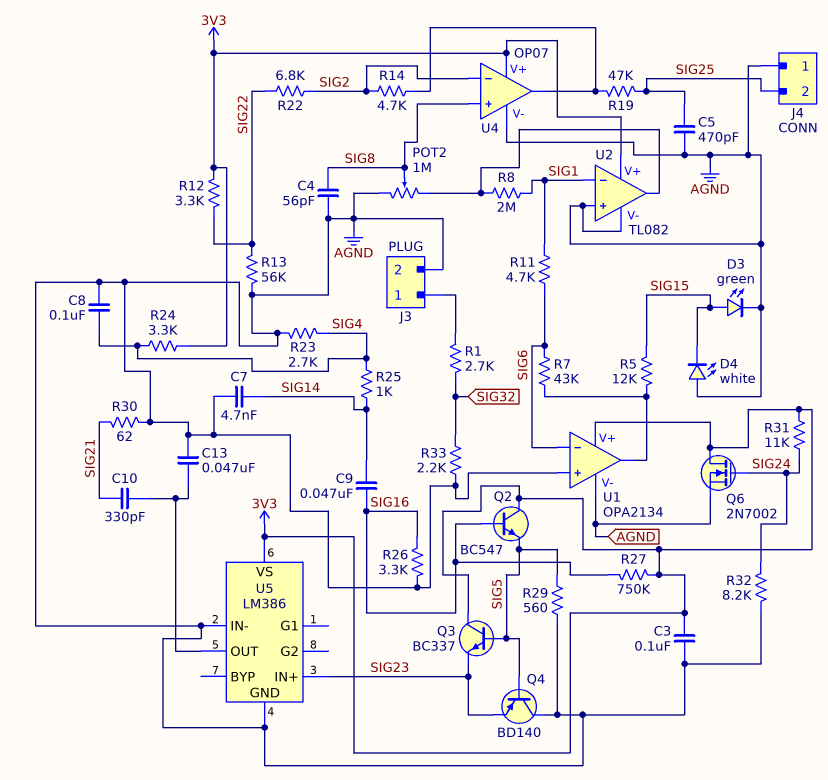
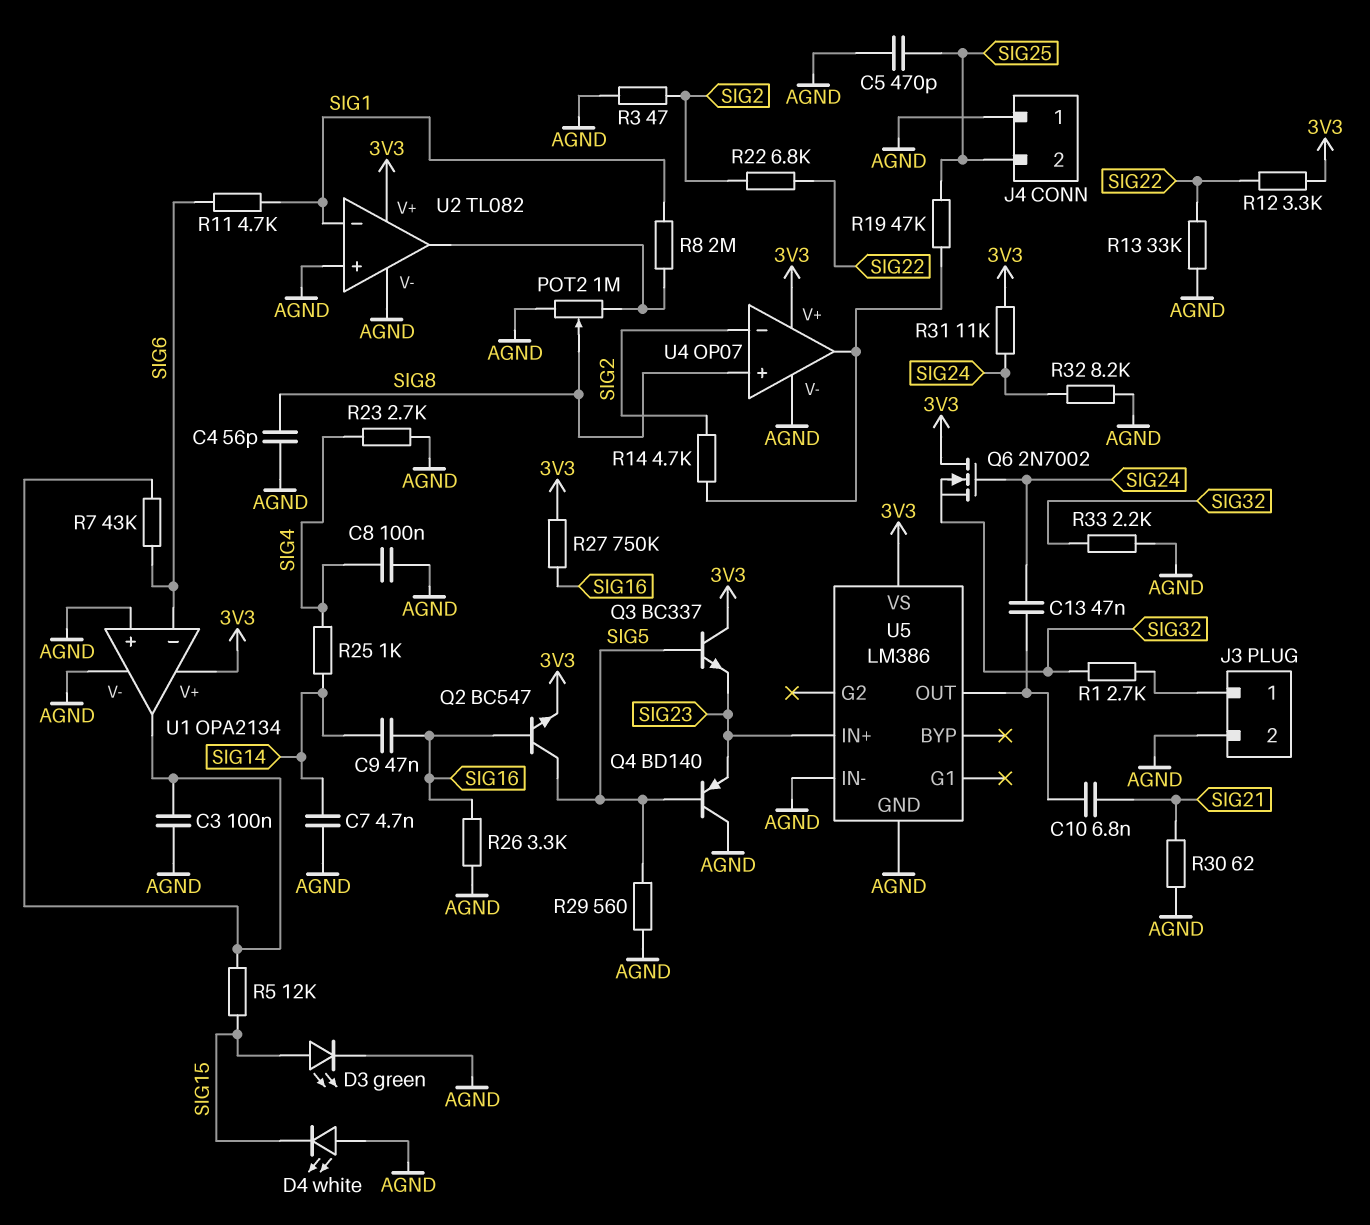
C3: 100nF (3V3, AGND) -> 100nF (AGND, U1/out)
C10: 330pF (SIG21, U5/OUT) -> 6.8nF (SIG21, U5/OUT)
C13: 47nF (AGND, U5/OUT) -> 47nF (SIG24, U5/OUT)
Q2: NPN BC547 (B SIG16, C 3V3, E SIG5) -> NPN BC547 (B SIG16, C SIG5, E 3V3)
Q6: NMOS 2N7002 (G SIG24, D 3V3, S AGND) -> NMOS 2N7002 (G SIG24, D 3V3, S SIG32)
R3: none -> 47 (AGND, SIG2)
R13: 56k (AGND, SIG22) -> 33k (AGND, SIG22)
R24: 3.3k (3V3, SIG4) -> none

